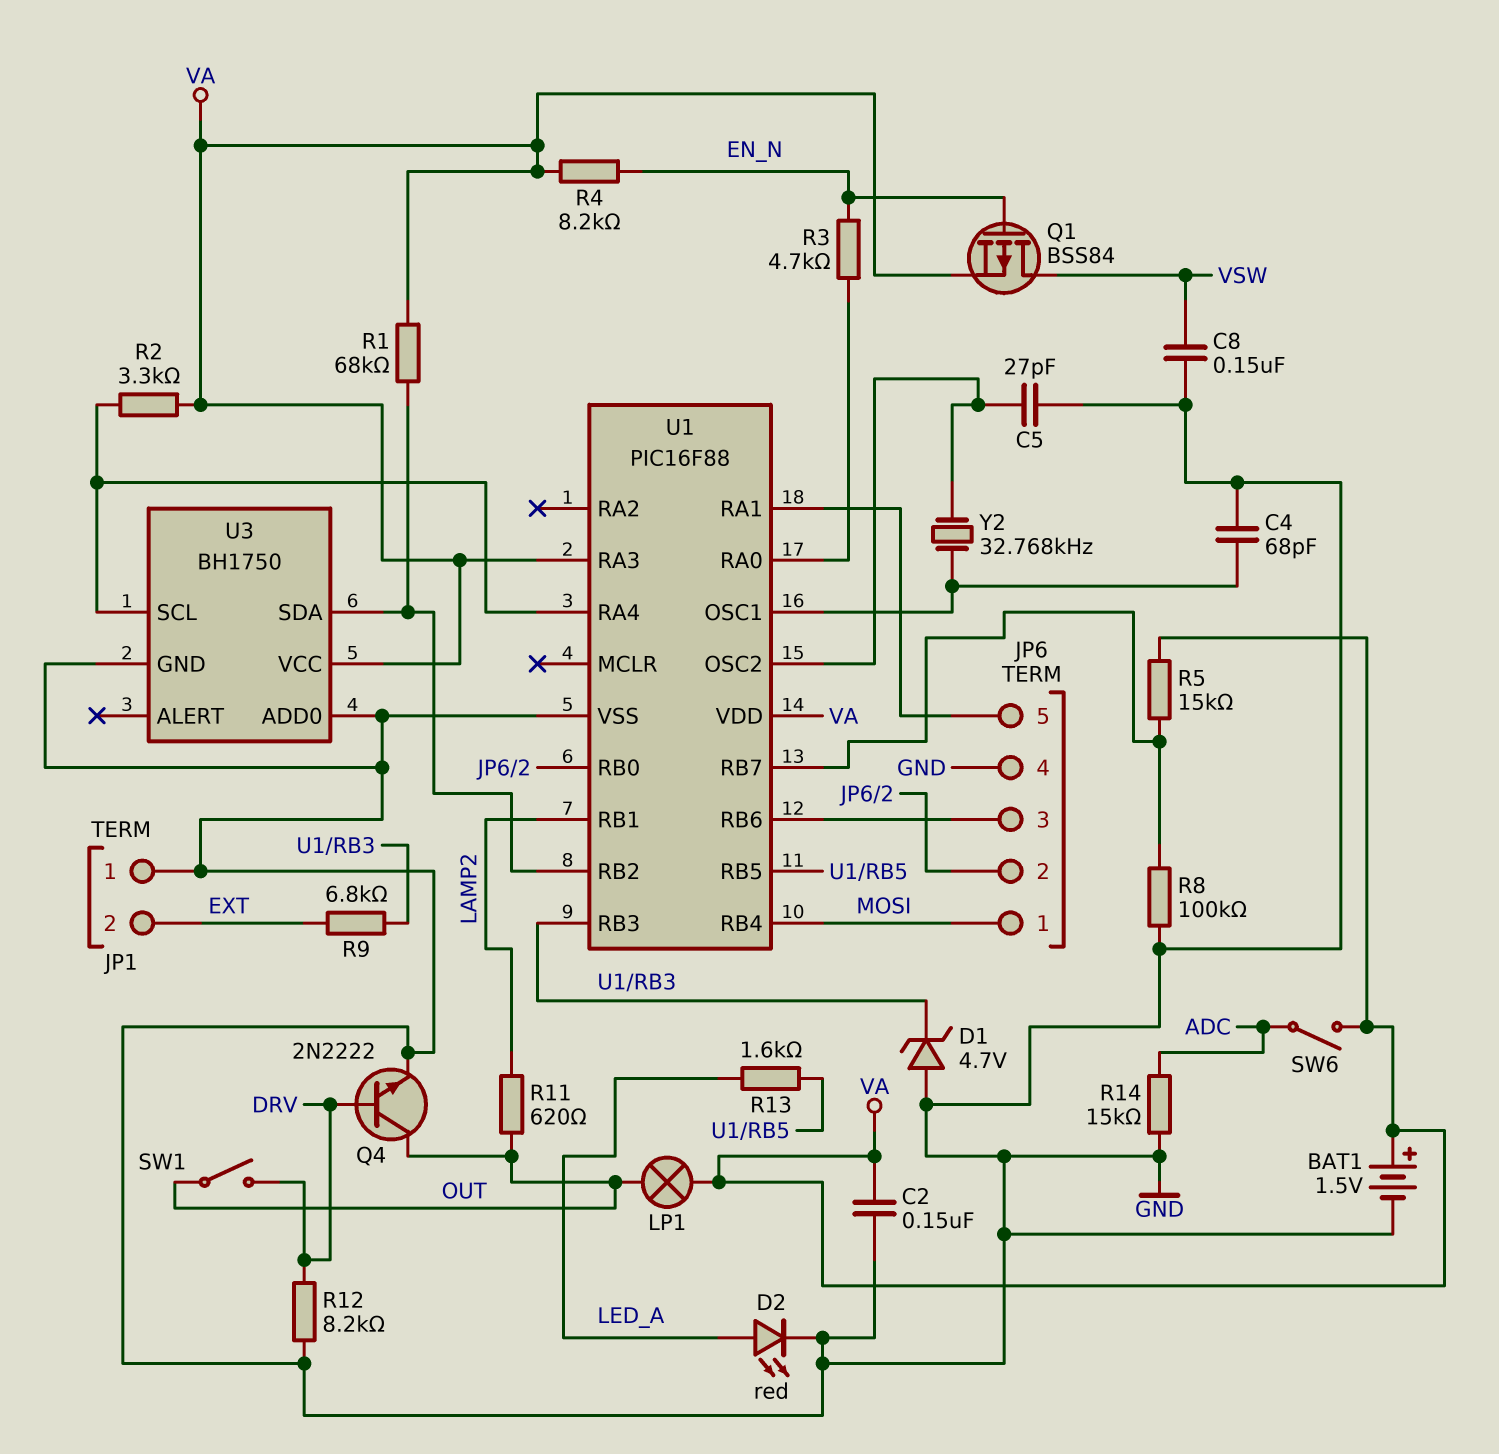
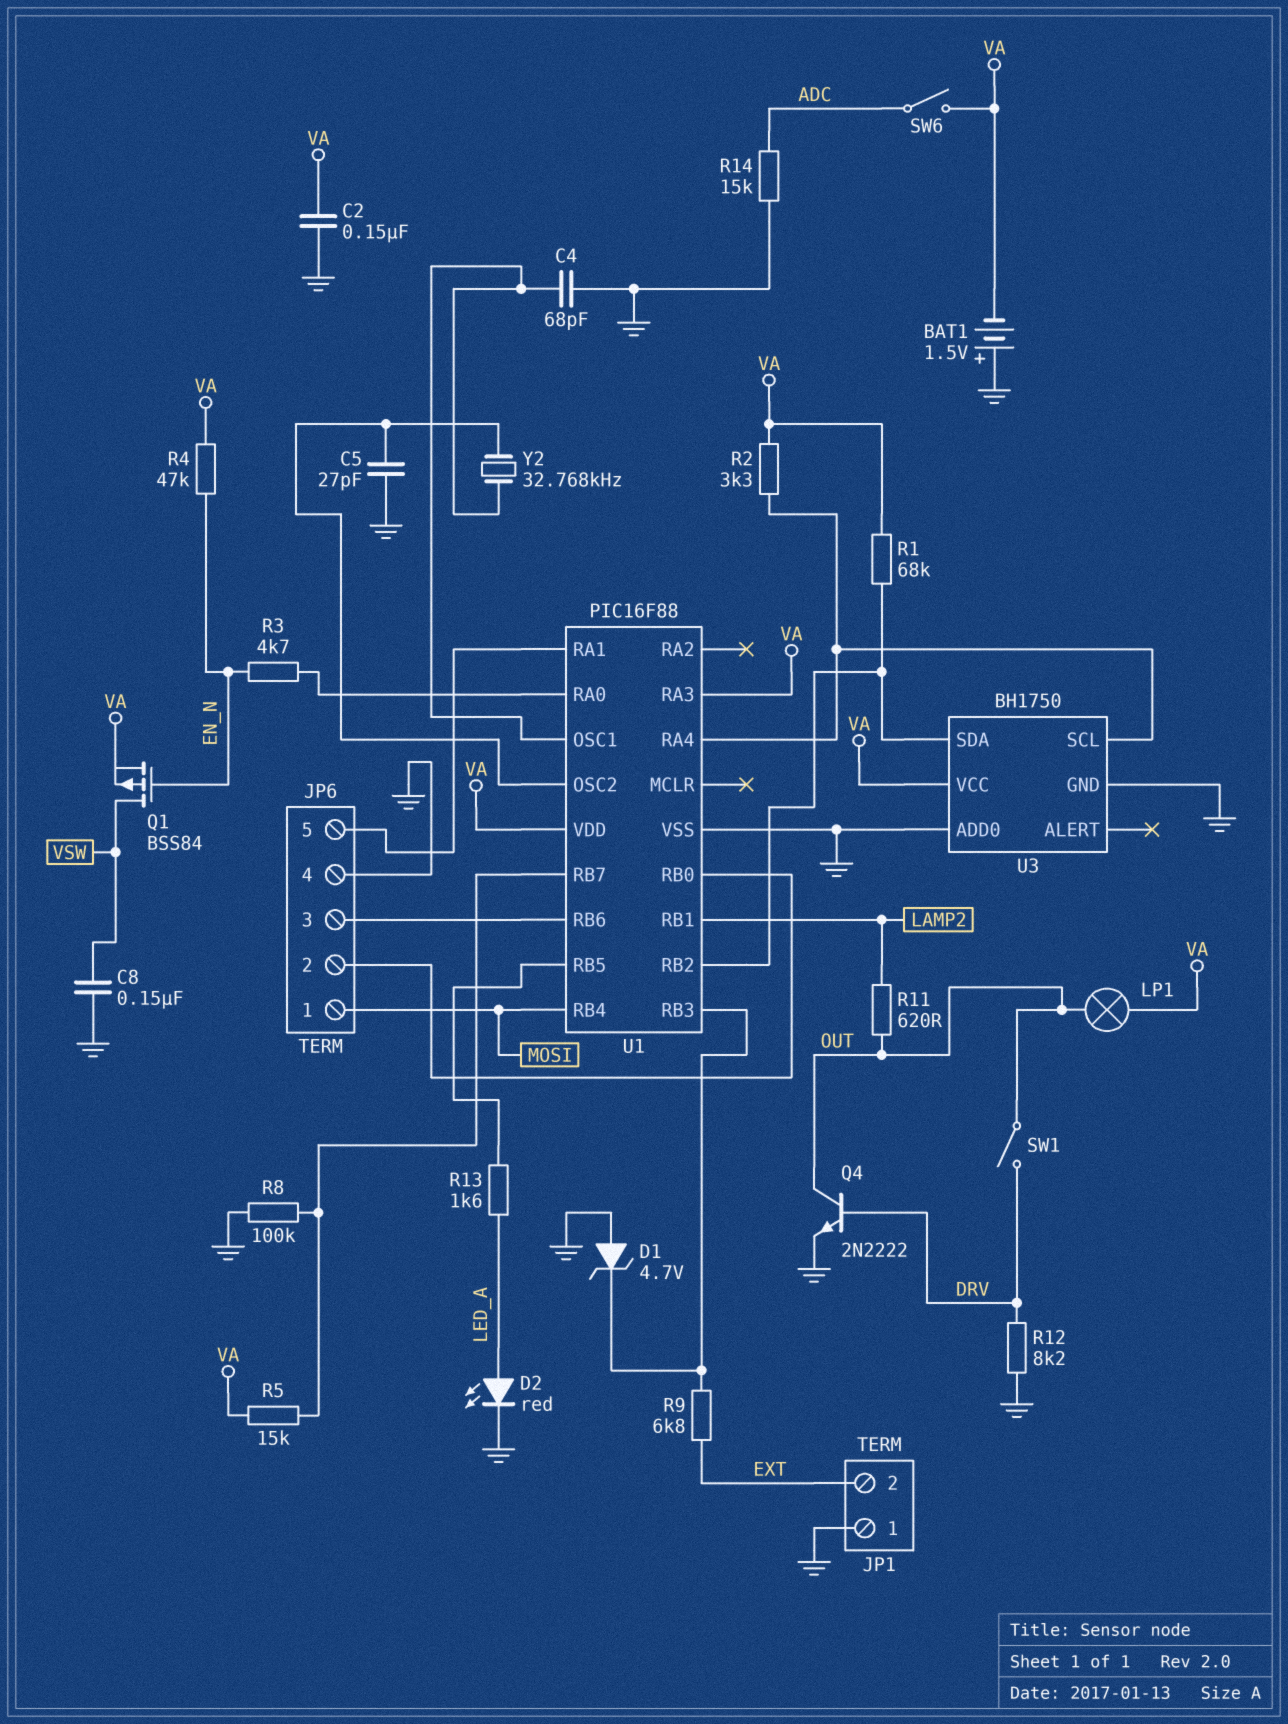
BAT1: 1.5V (plus VA, minus GND) -> 1.5V (plus GND, minus VA)
R4: 8.2k (EN_N, VA) -> 47k (EN_N, VA)

